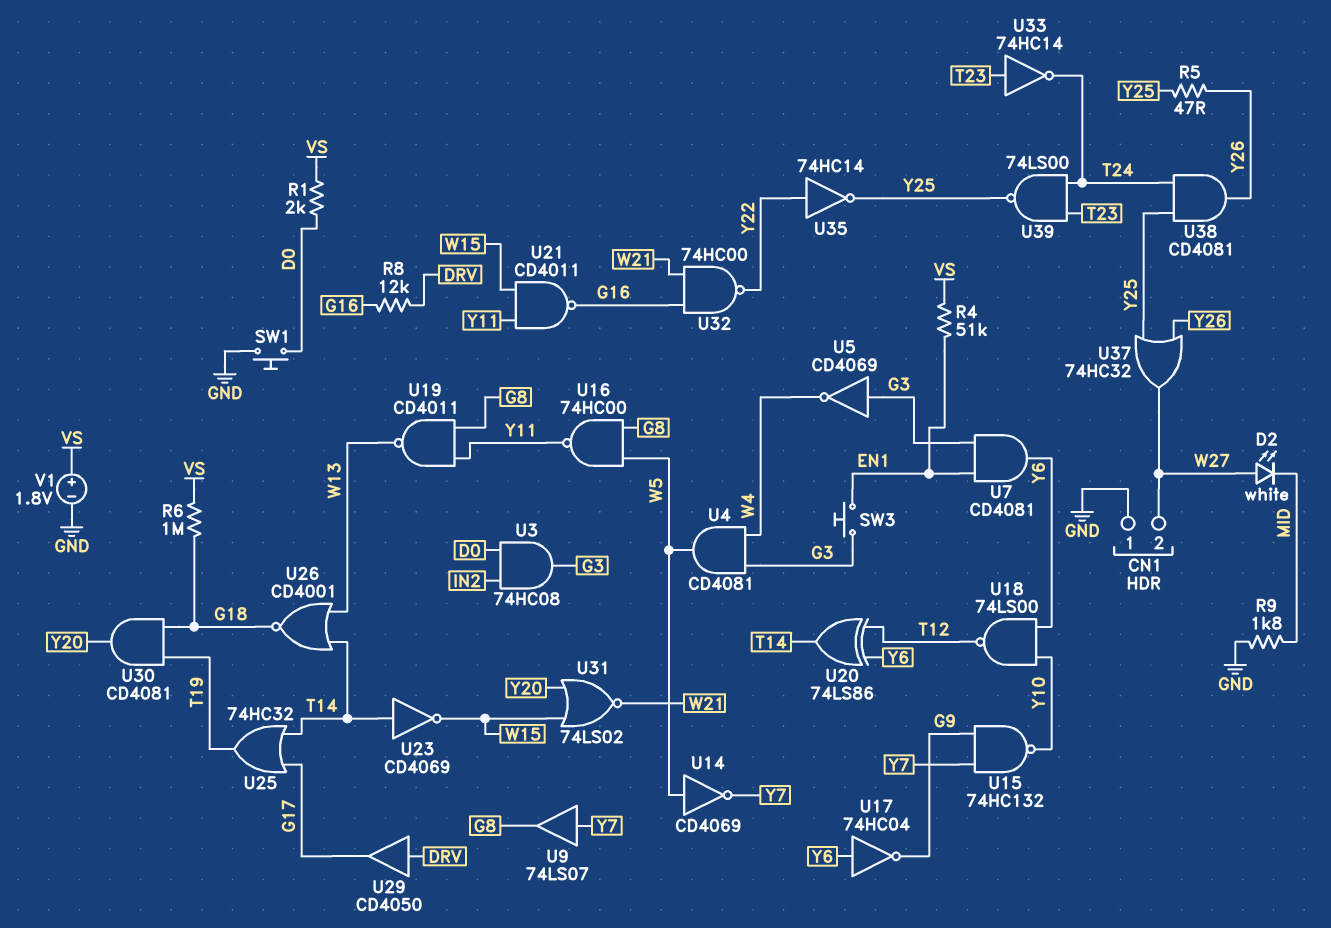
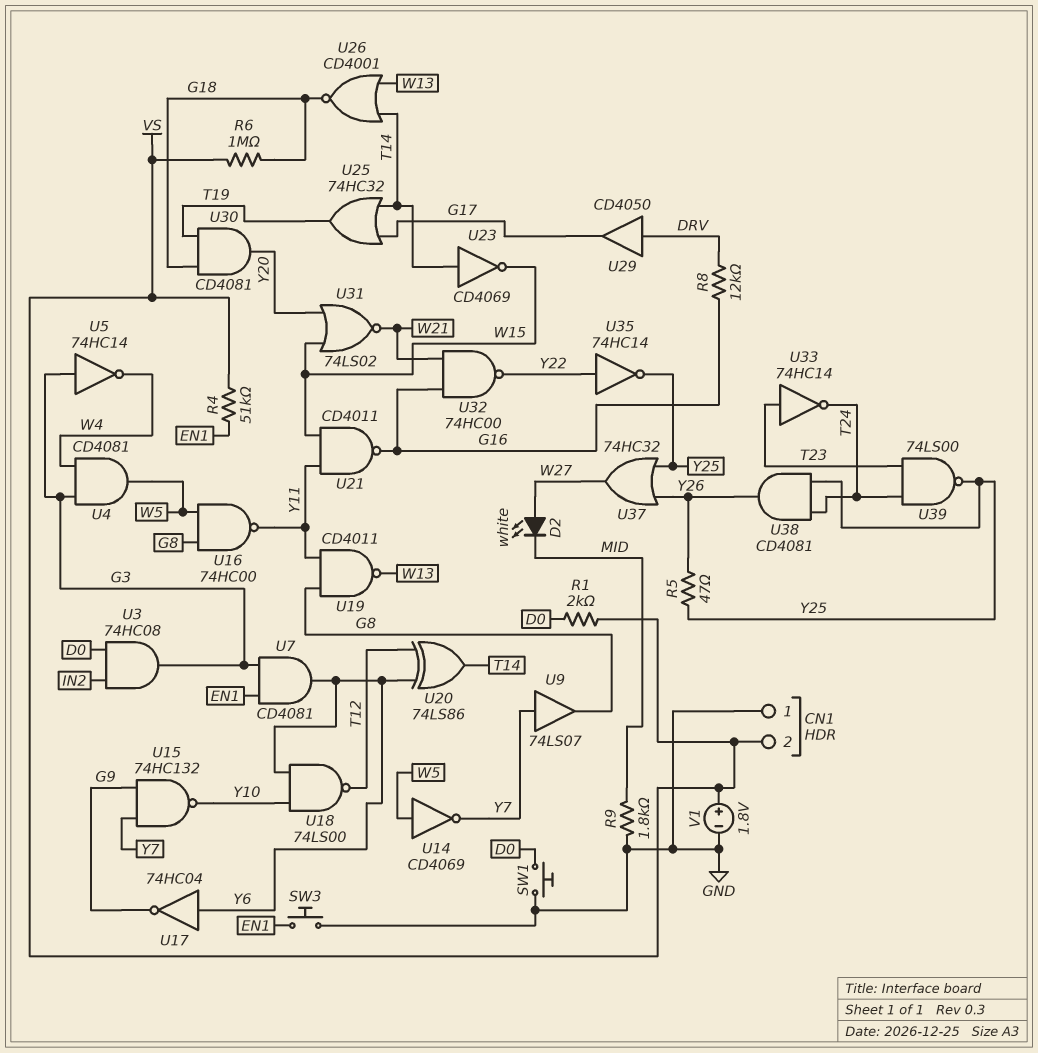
CN1 pin 2: W27 -> VS
SW3: button (EN1, G3) -> button (EN1, GND)
U5: NOT CD4069 (in G3, out W4) -> NOT 74HC14 (in G3, out W4)

